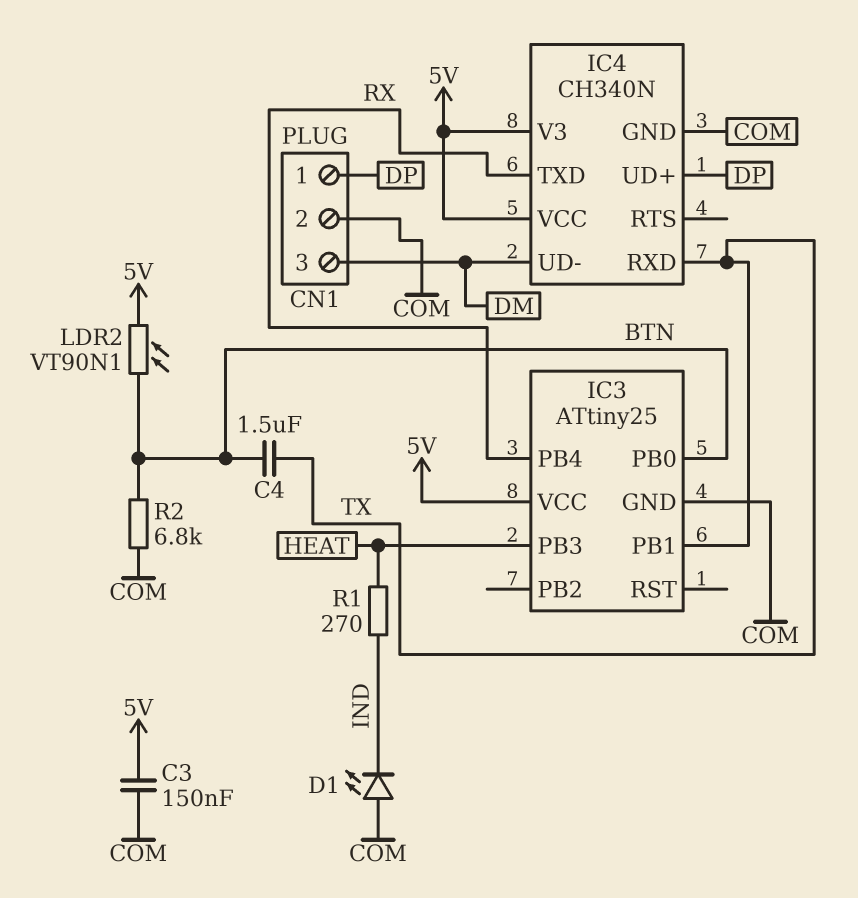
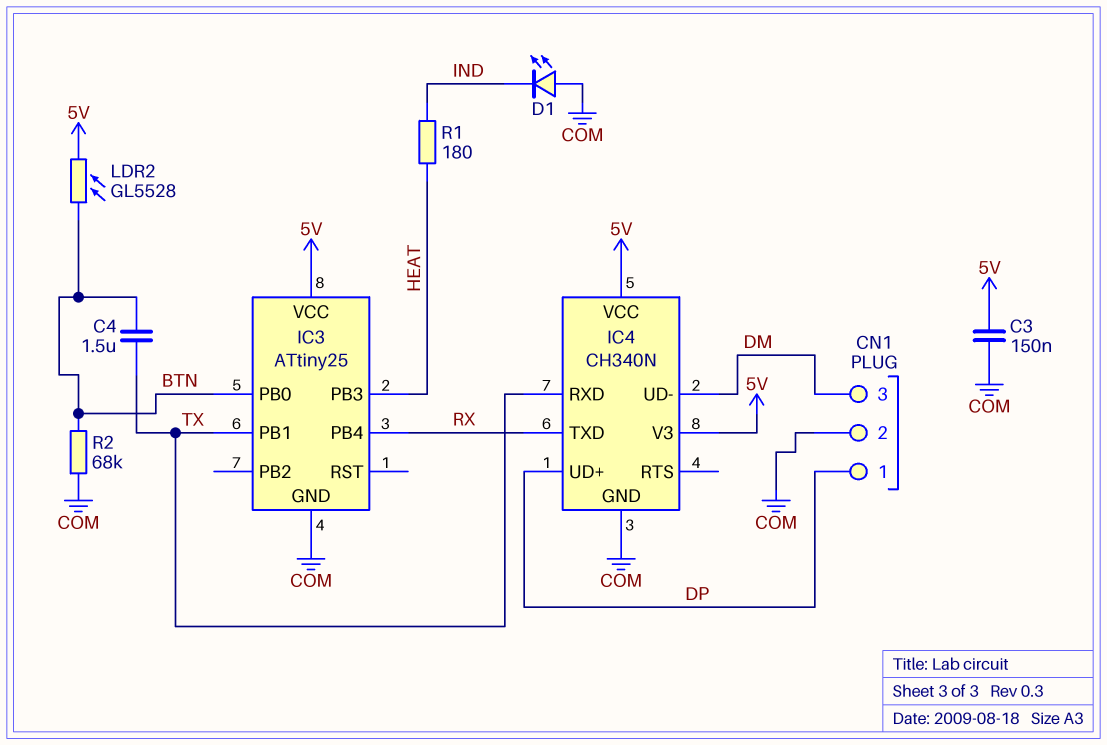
LDR2: VT90N1 (5V, BTN) -> GL5528 (5V, BTN)
R1: 270 (HEAT, IND) -> 180 (HEAT, IND)
R2: 6.8k (BTN, COM) -> 68k (BTN, COM)

